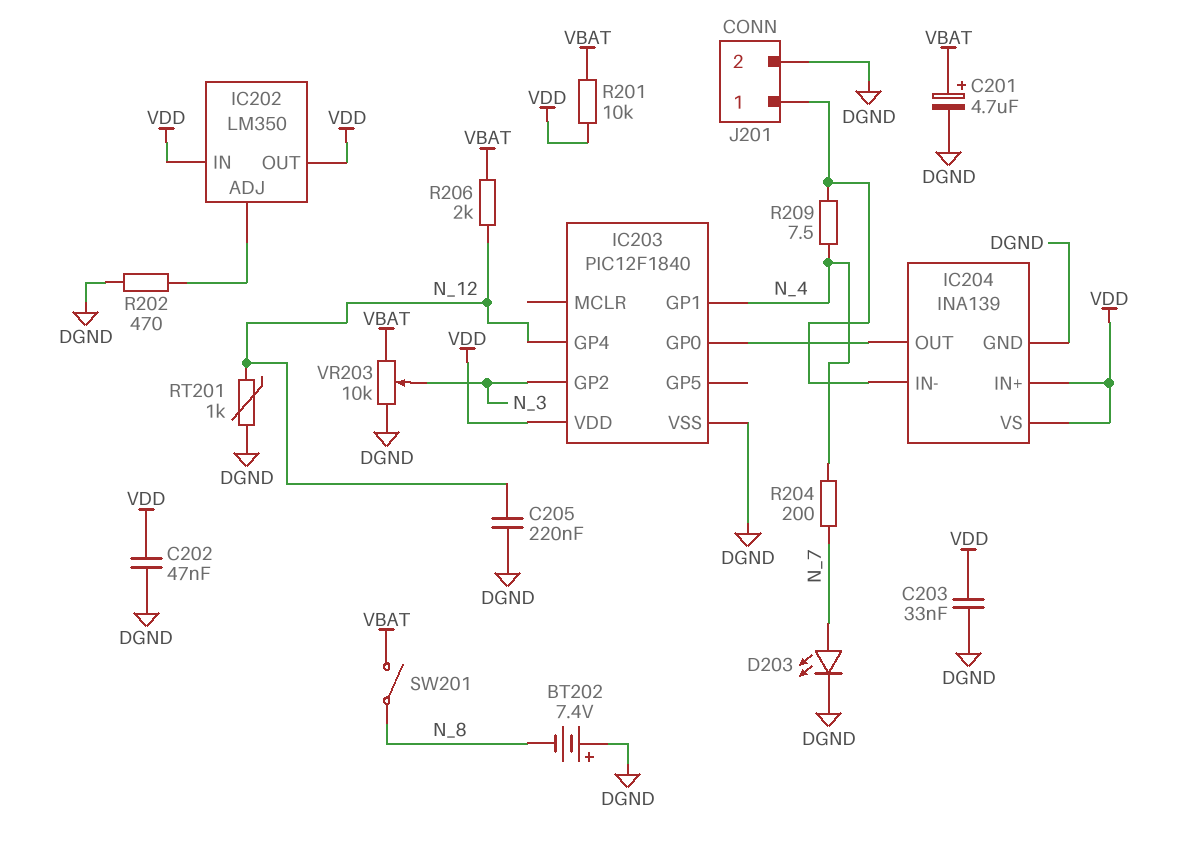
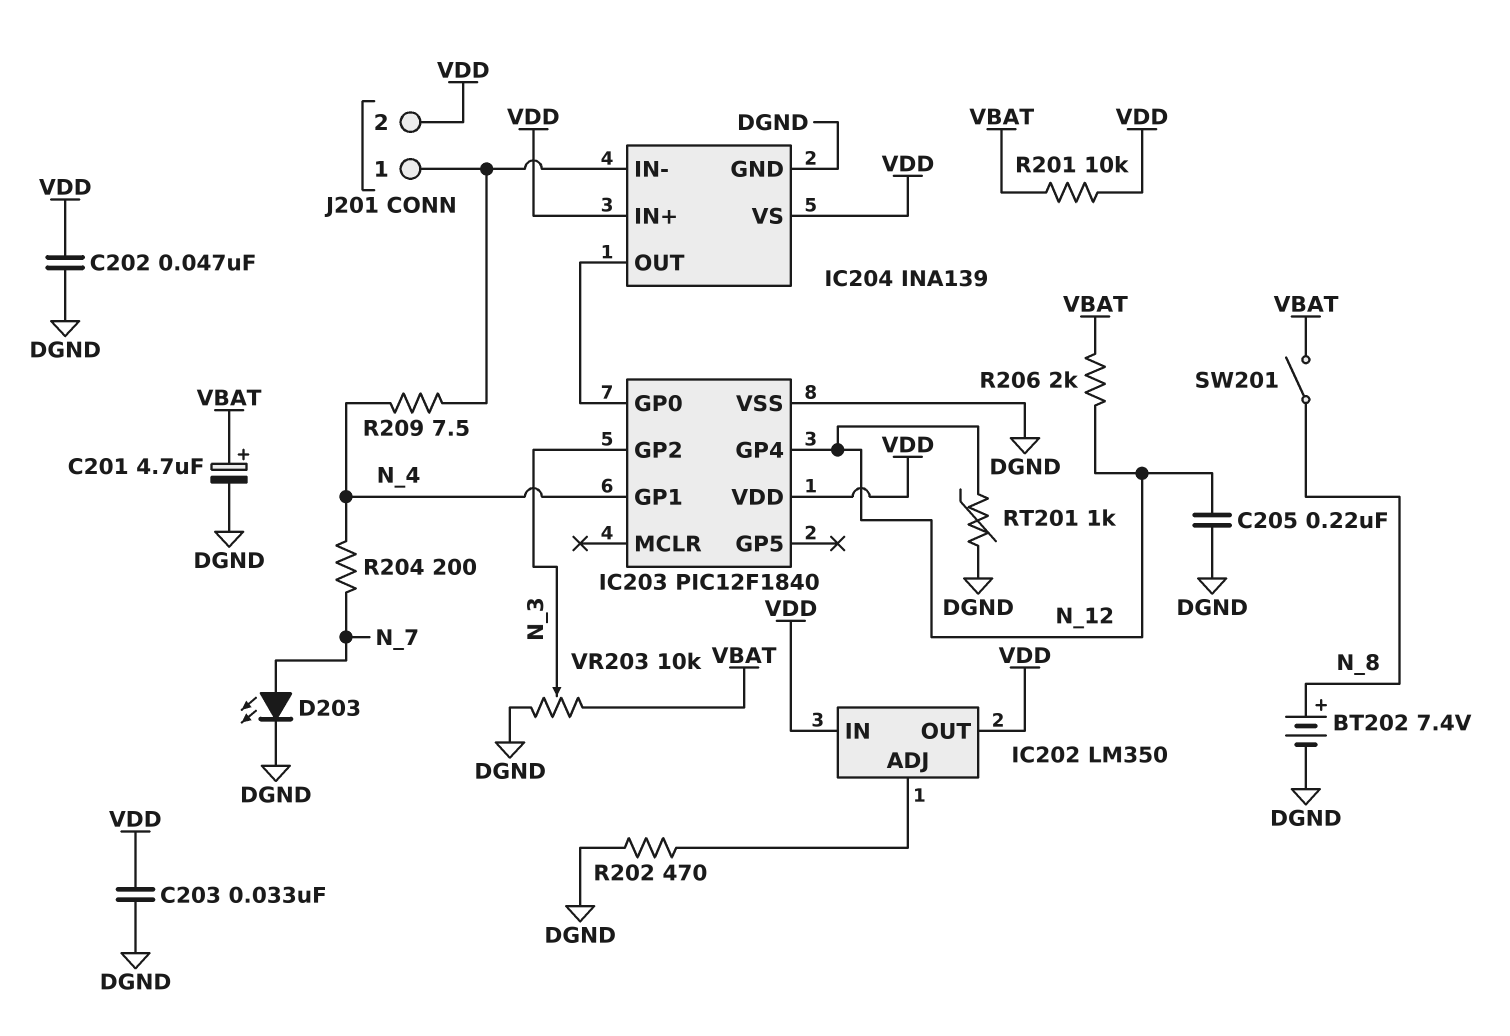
BT202: 7.4V (plus DGND, minus N_8) -> 7.4V (plus N_8, minus DGND)
J201 pin 2: DGND -> VDD

